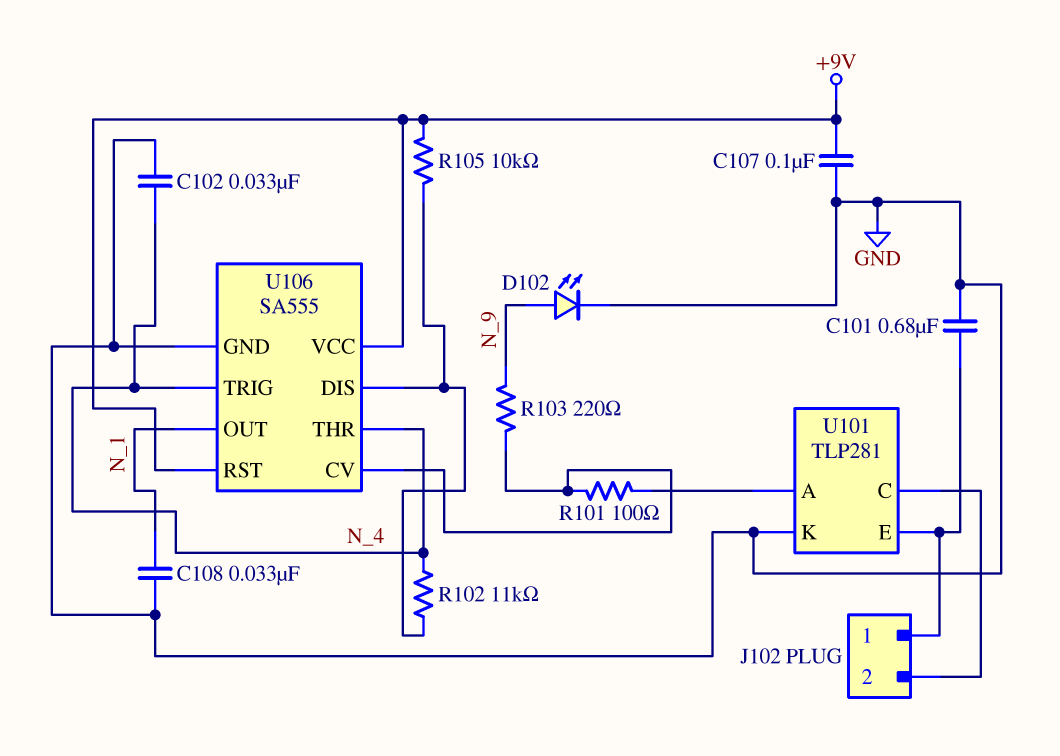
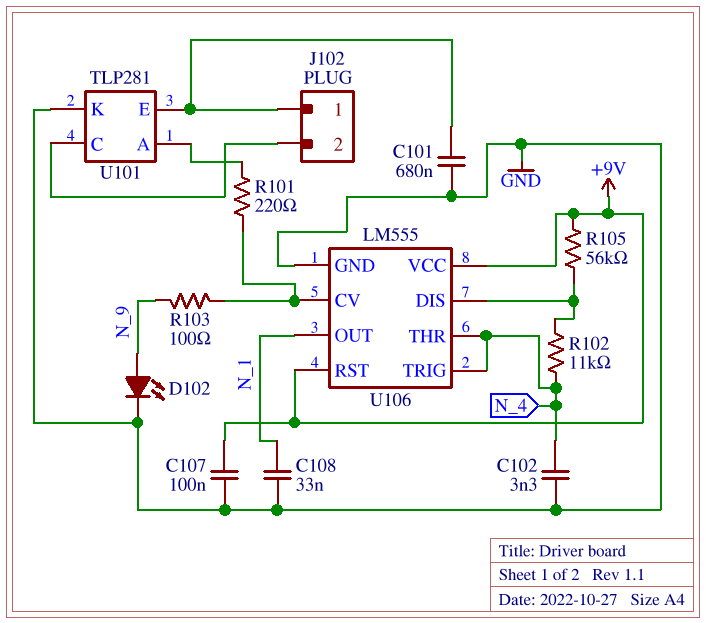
C102: 33nF (GND, N_4) -> 3.3nF (GND, N_4)
R101: 100 (U101/A, U106/CV) -> 220 (U101/A, U106/CV)
R103: 220 (N_9, U106/CV) -> 100 (N_9, U106/CV)
R105: 10k (+9V, U106/DIS) -> 56k (+9V, U106/DIS)
U106: SA555 -> LM555

